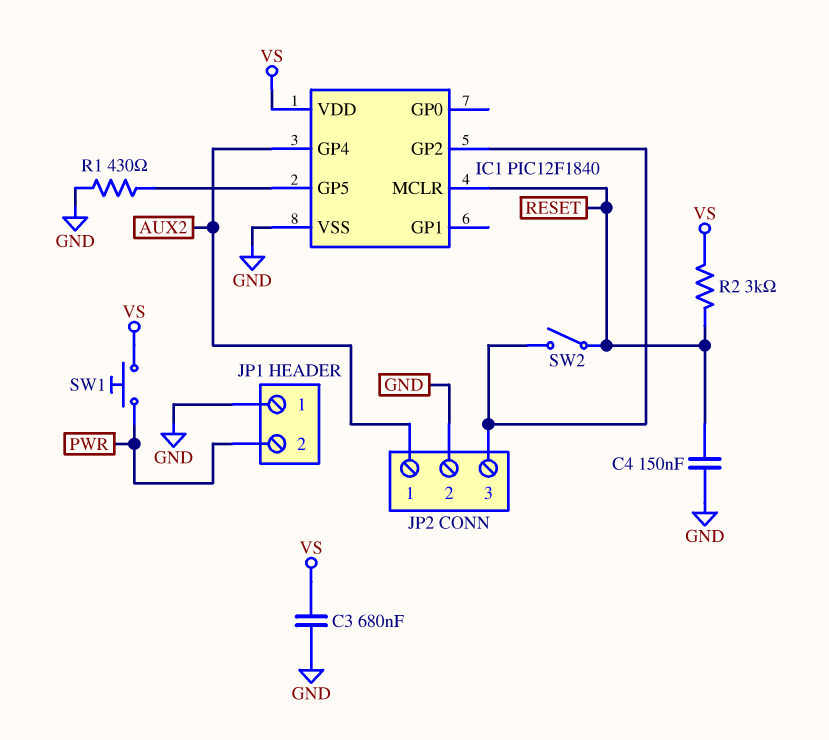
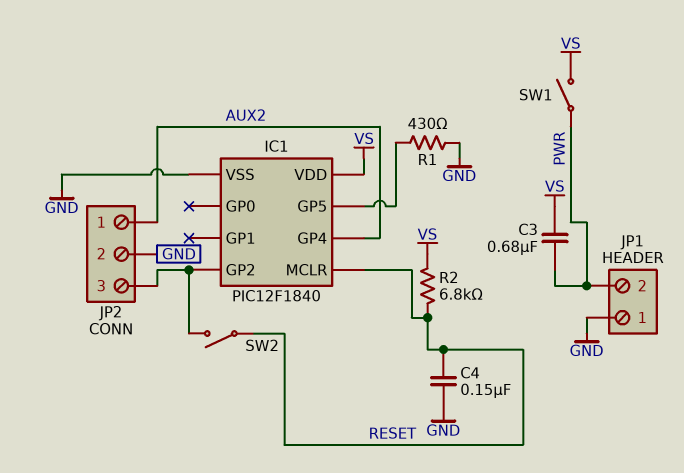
C3: 680nF (GND, VS) -> 680nF (PWR, VS)
R2: 3k (RESET, VS) -> 6.8k (RESET, VS)
SW1: button (PWR, VS) -> switch (PWR, VS)

